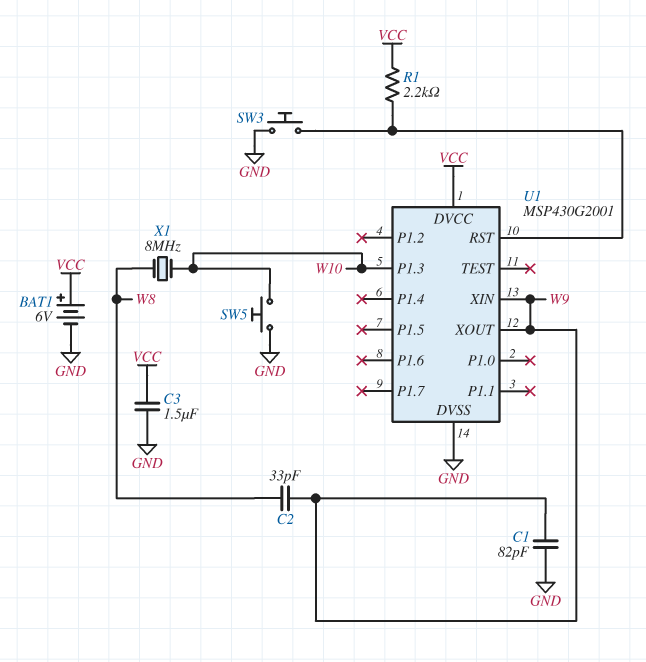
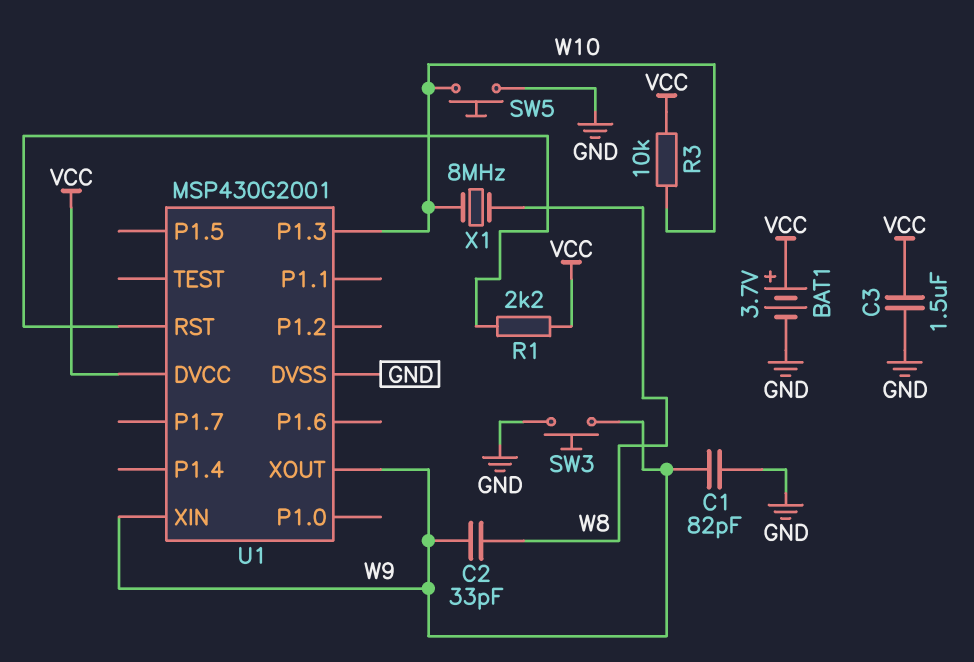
BAT1: 6V (plus VCC, minus GND) -> 3.7V (plus VCC, minus GND)
R3: none -> 10k (VCC, W10)
SW3: button (GND, U1/RST) -> button (GND, W9)

